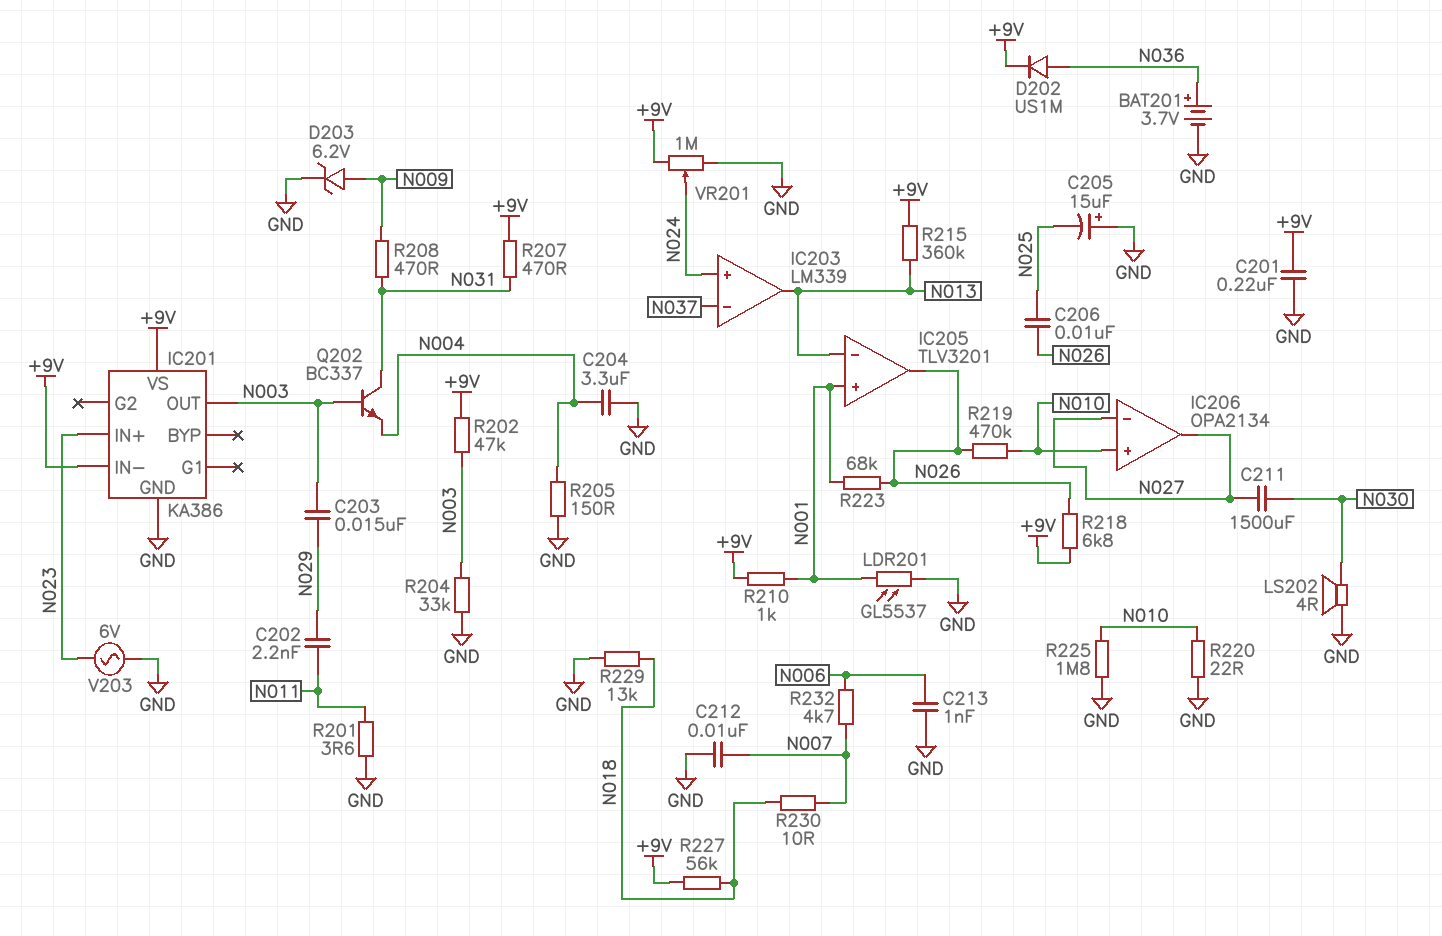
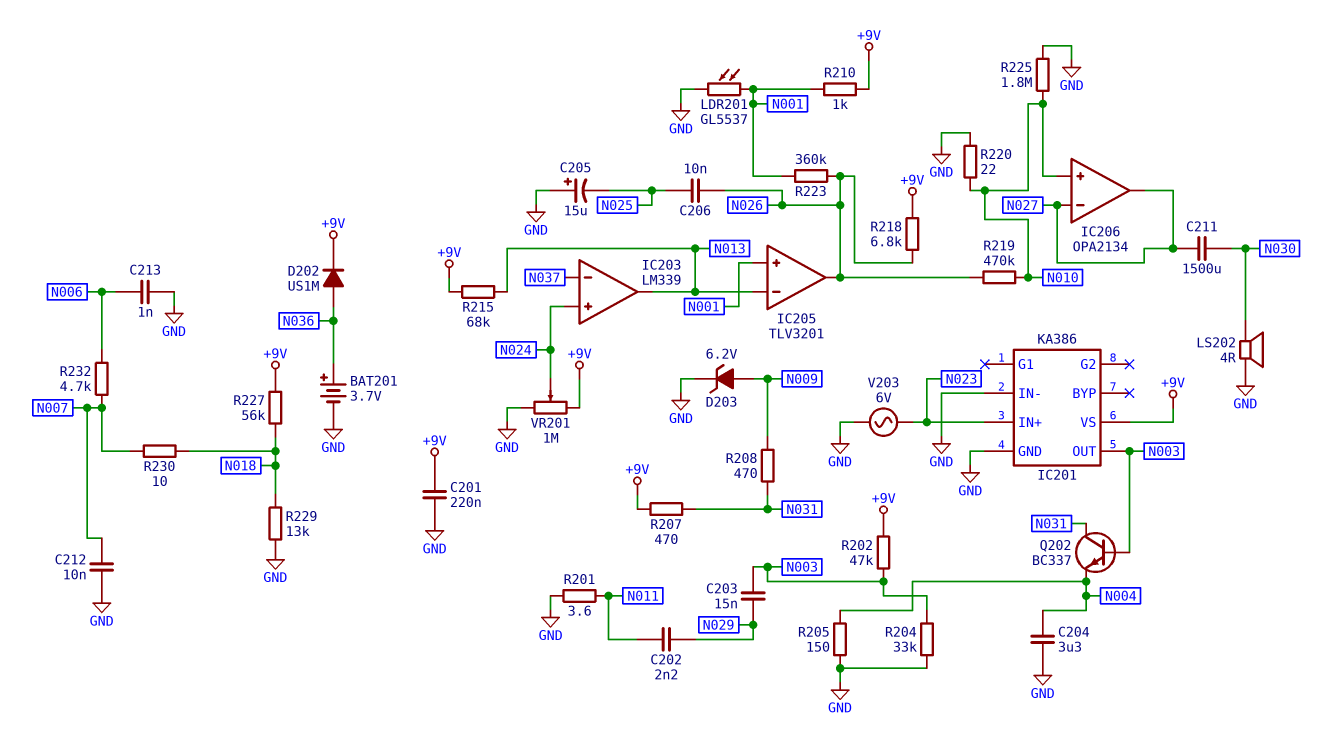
IC201 pin IN-: +9V -> GND
R215: 360k (+9V, N013) -> 68k (+9V, N013)
R223: 68k (N001, N026) -> 360k (N001, N026)

